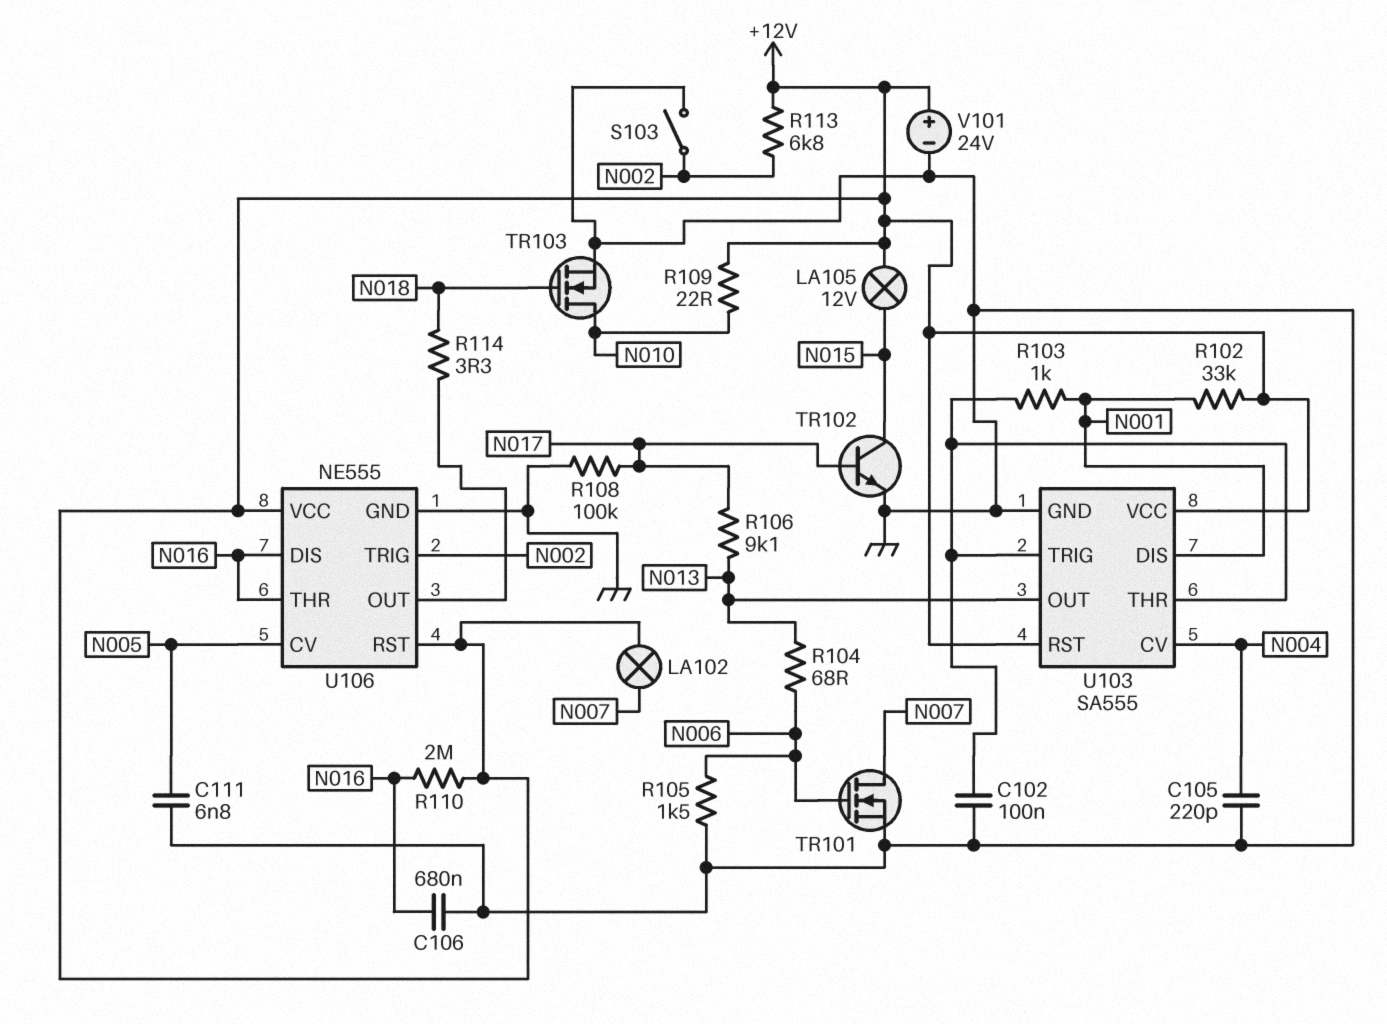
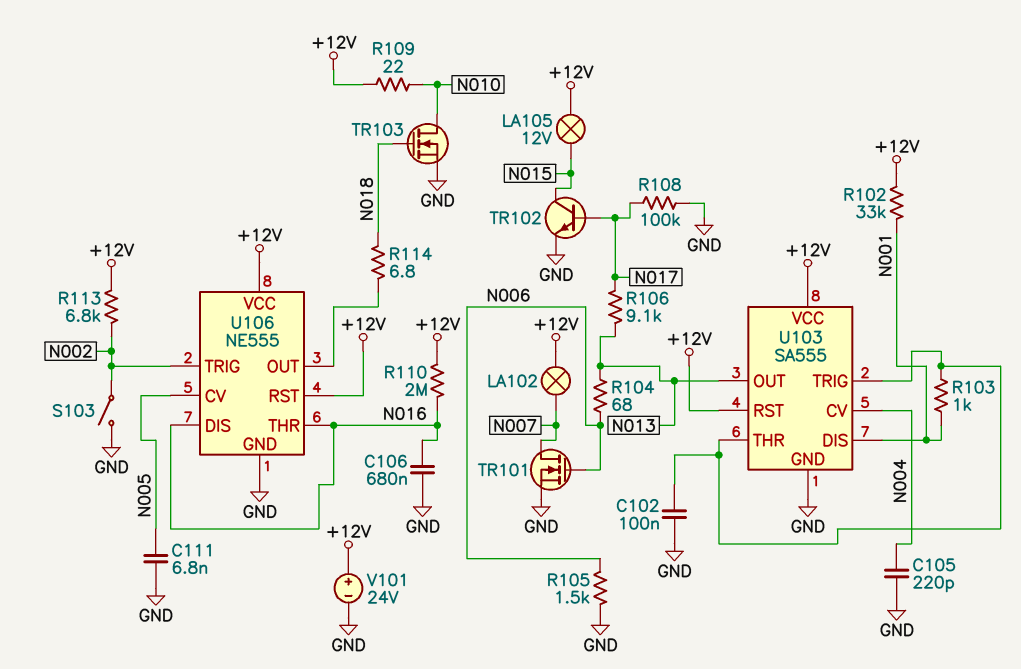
R114: 3.3 (N018, U106/OUT) -> 6.8 (N018, U106/OUT)

